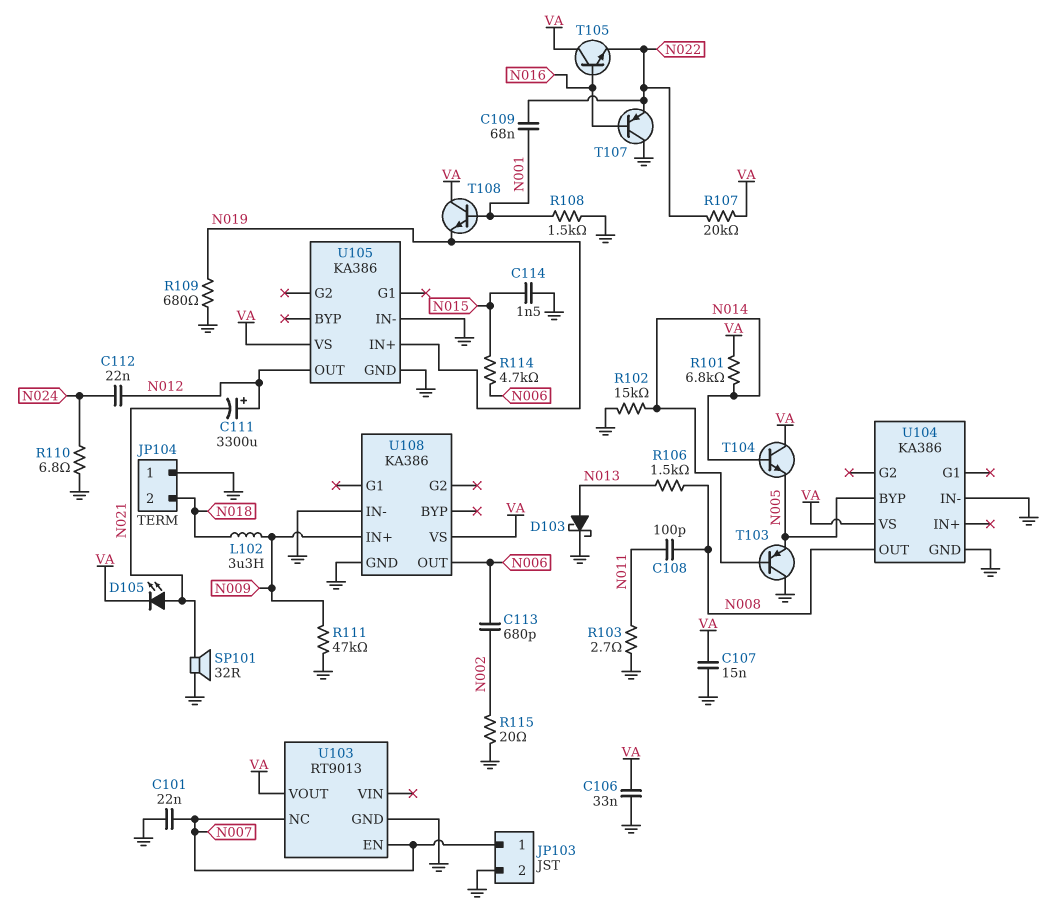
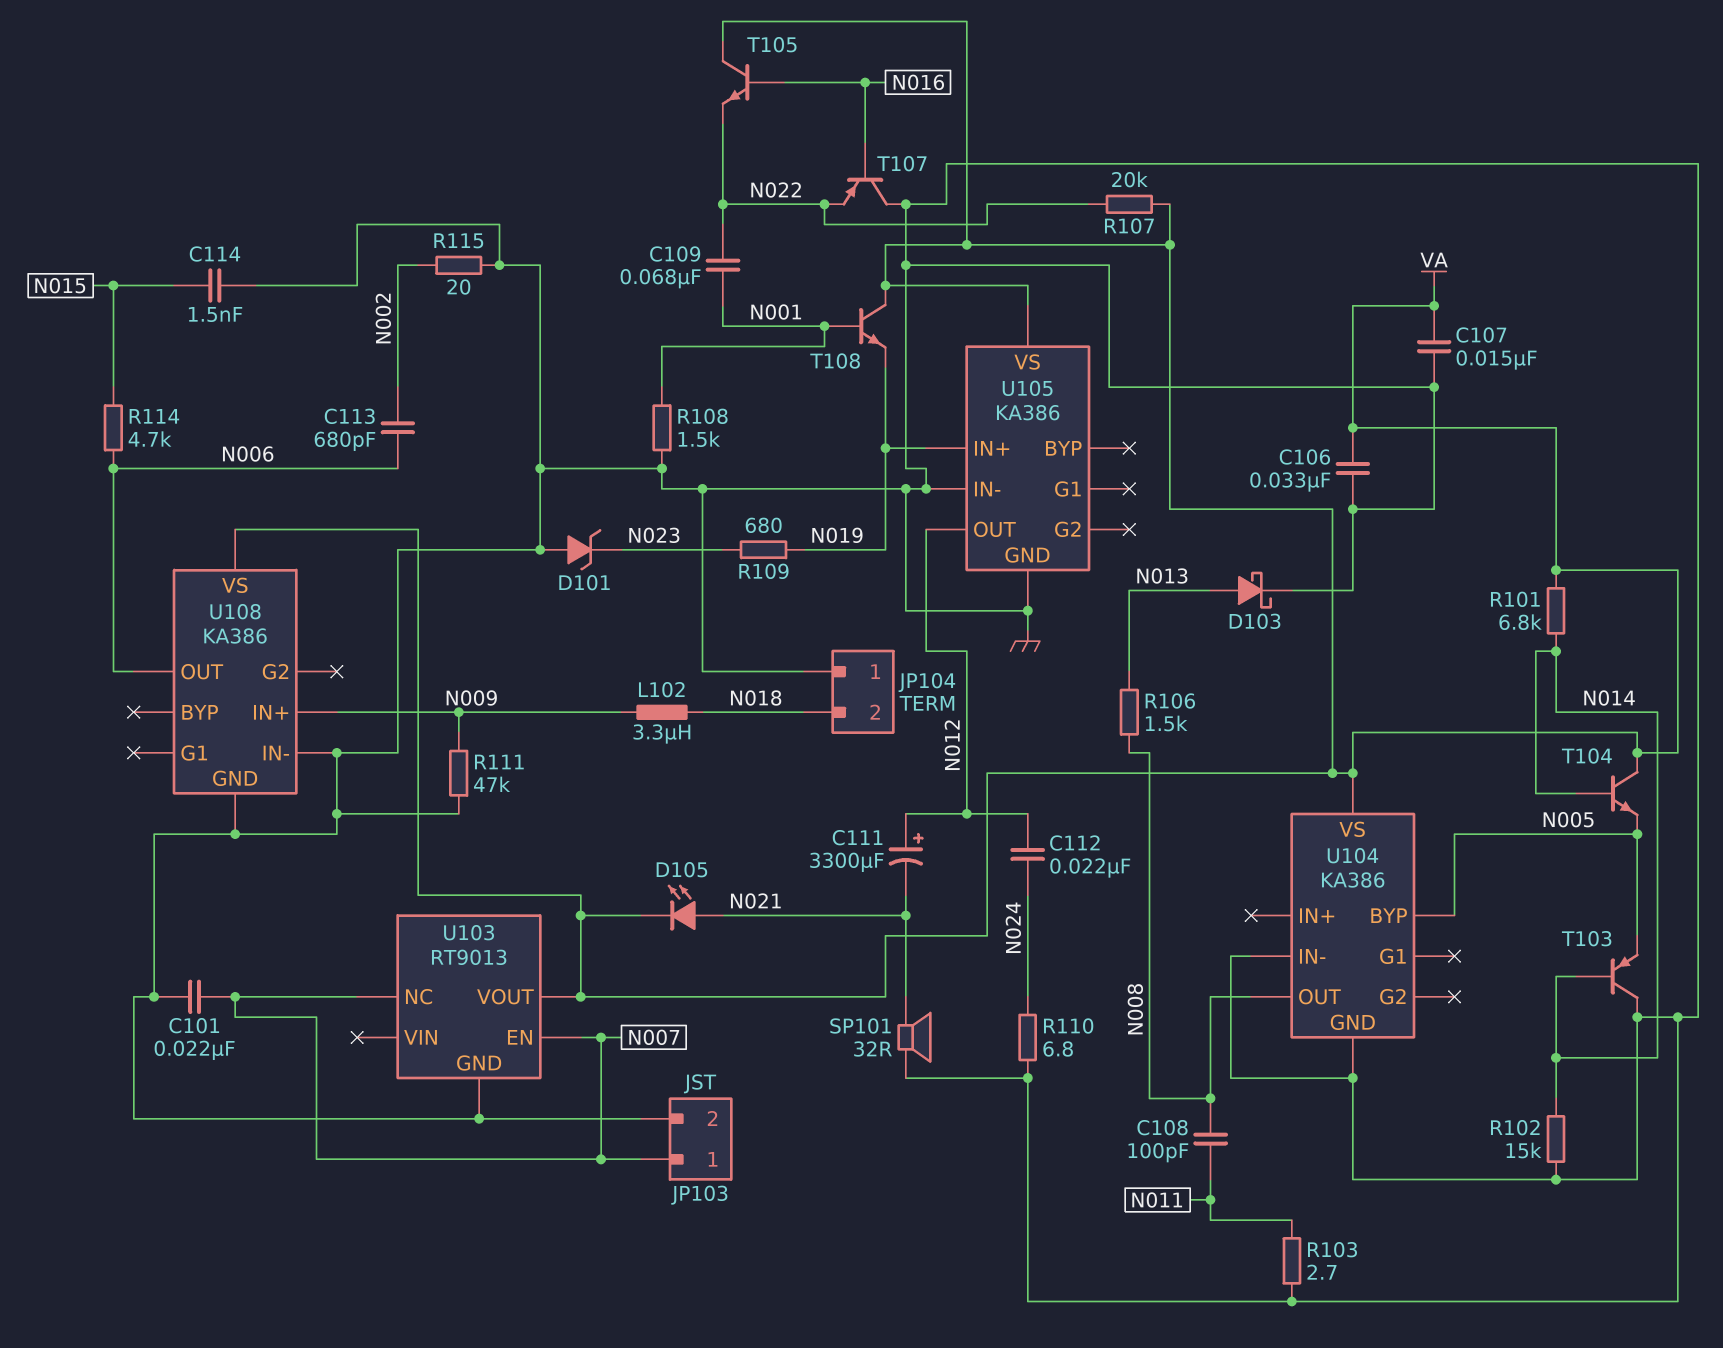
D101: none -> zener (A GND, K N023)
R109: 680 (GND, N019) -> 680 (N019, N023)

